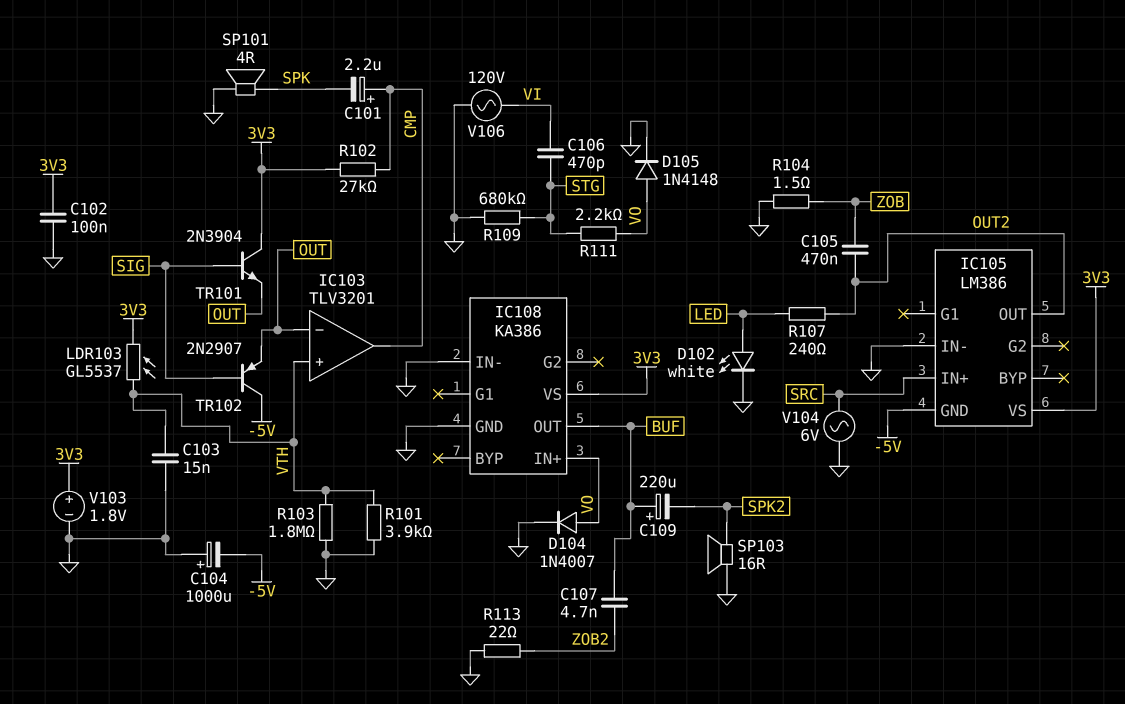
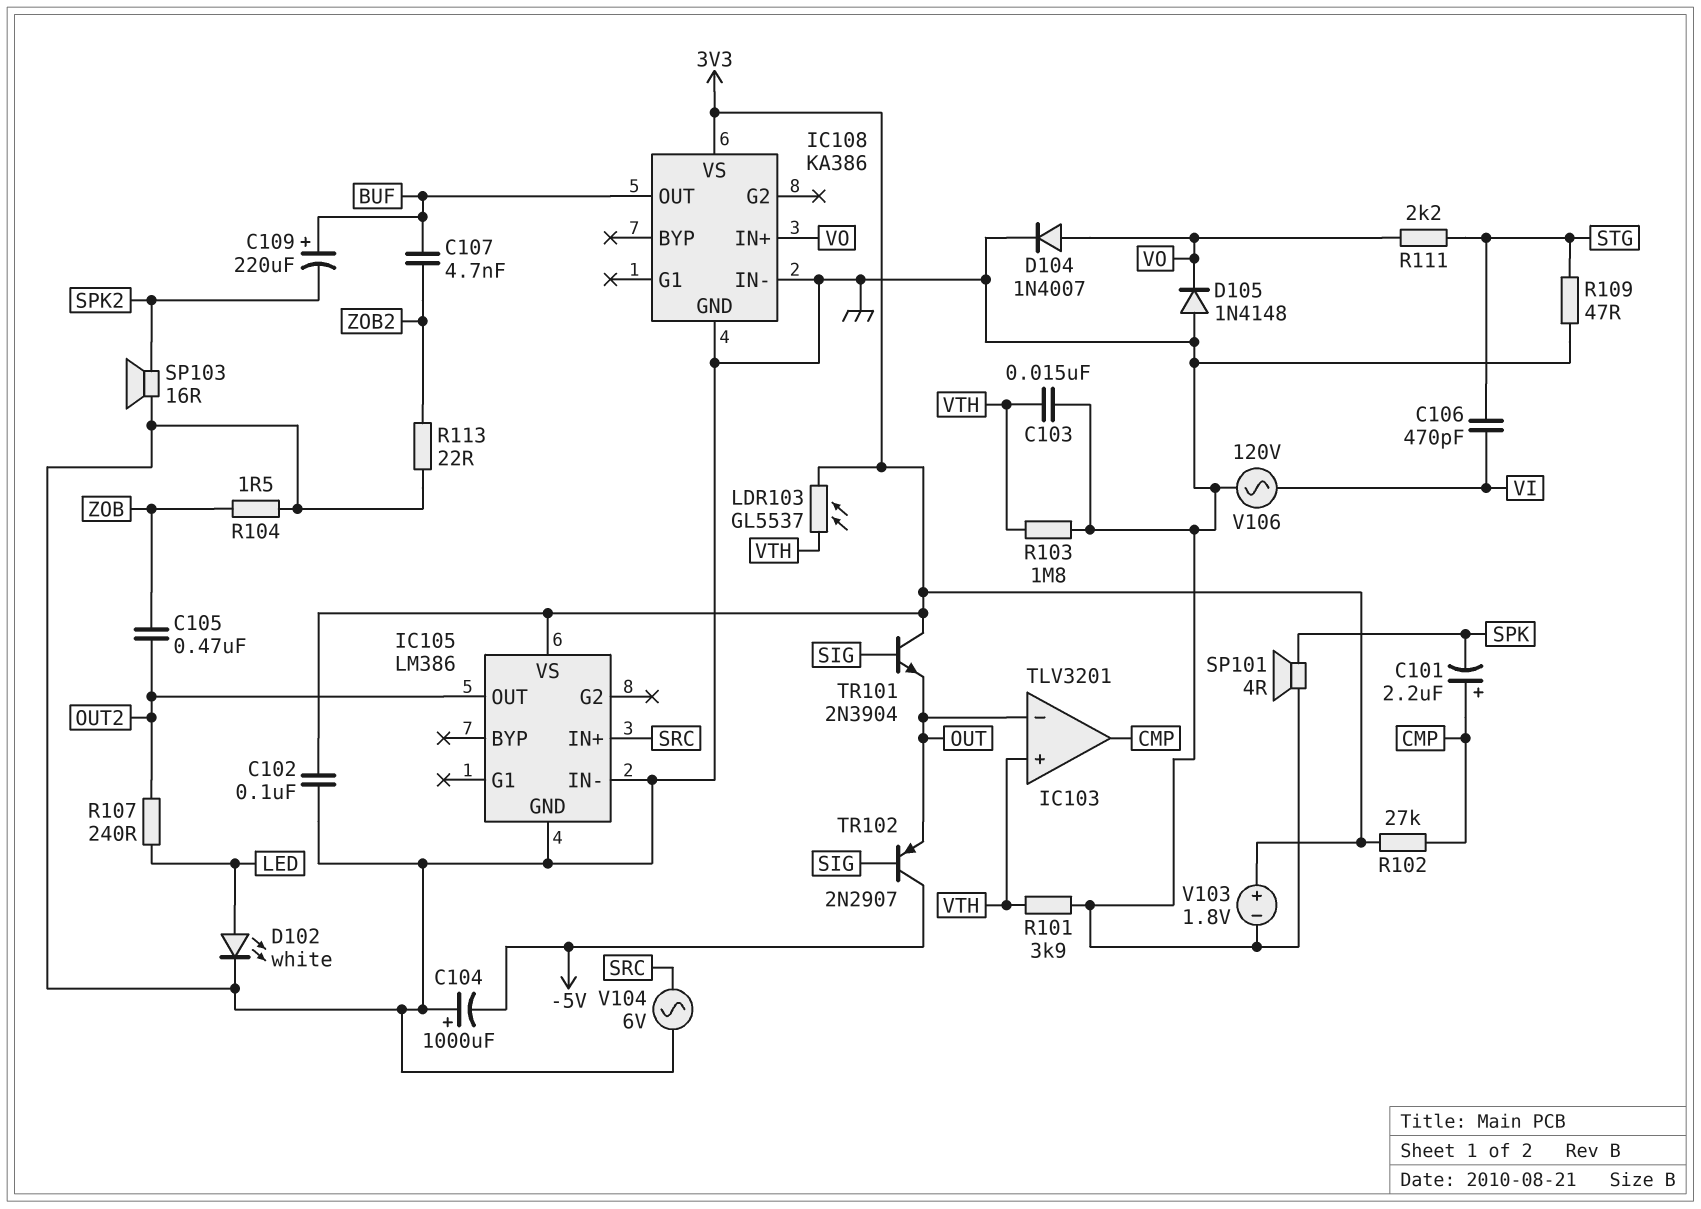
D105: diode 1N4148 (A VO, K GND) -> diode 1N4148 (A GND, K VO)
IC105 pin GND: -5V -> GND
R109: 680k (GND, STG) -> 47 (GND, STG)

